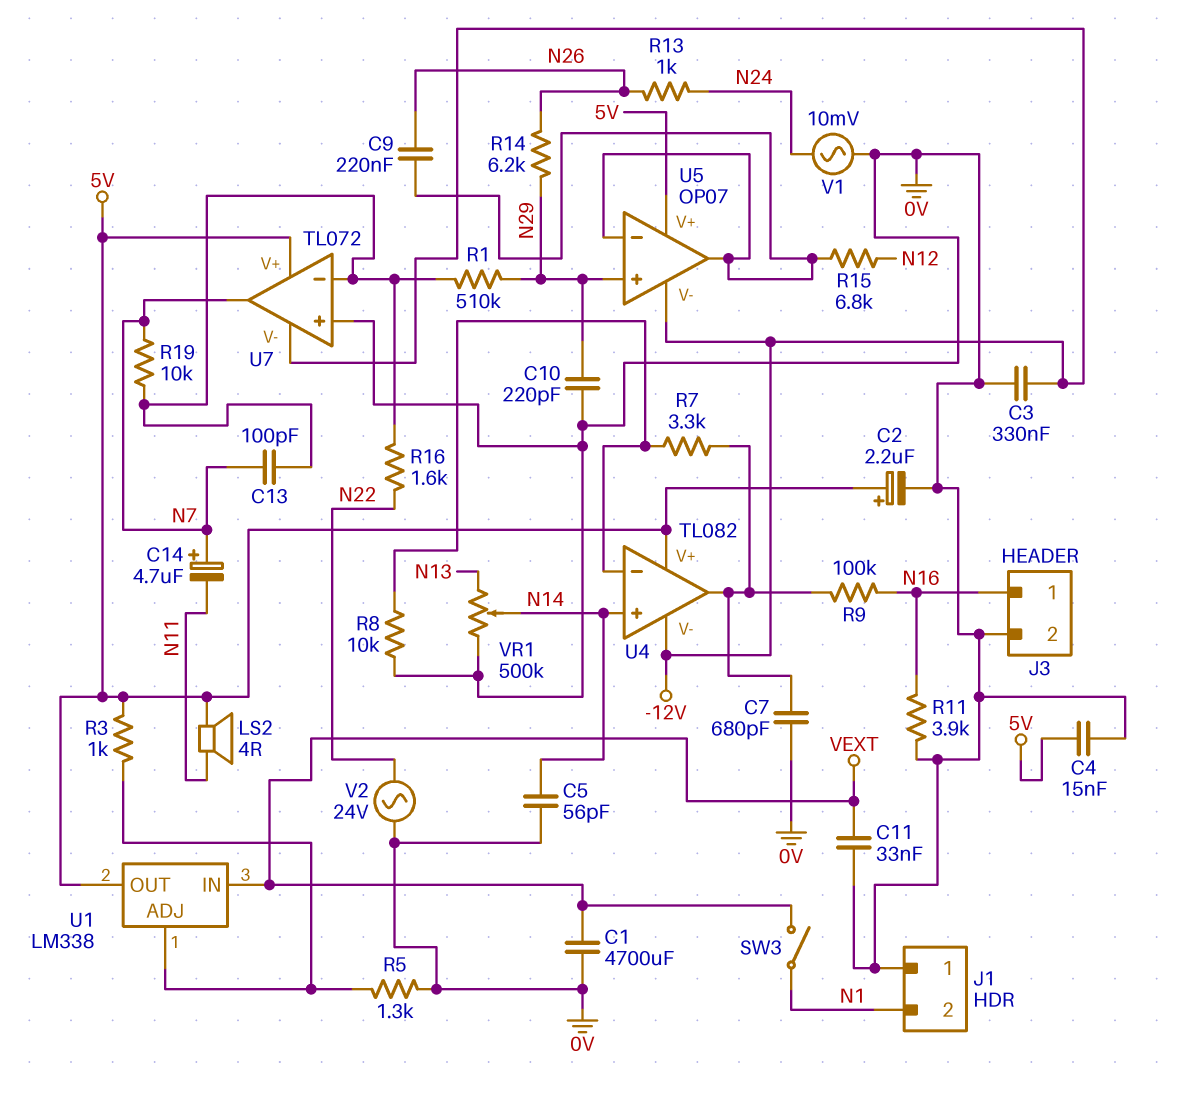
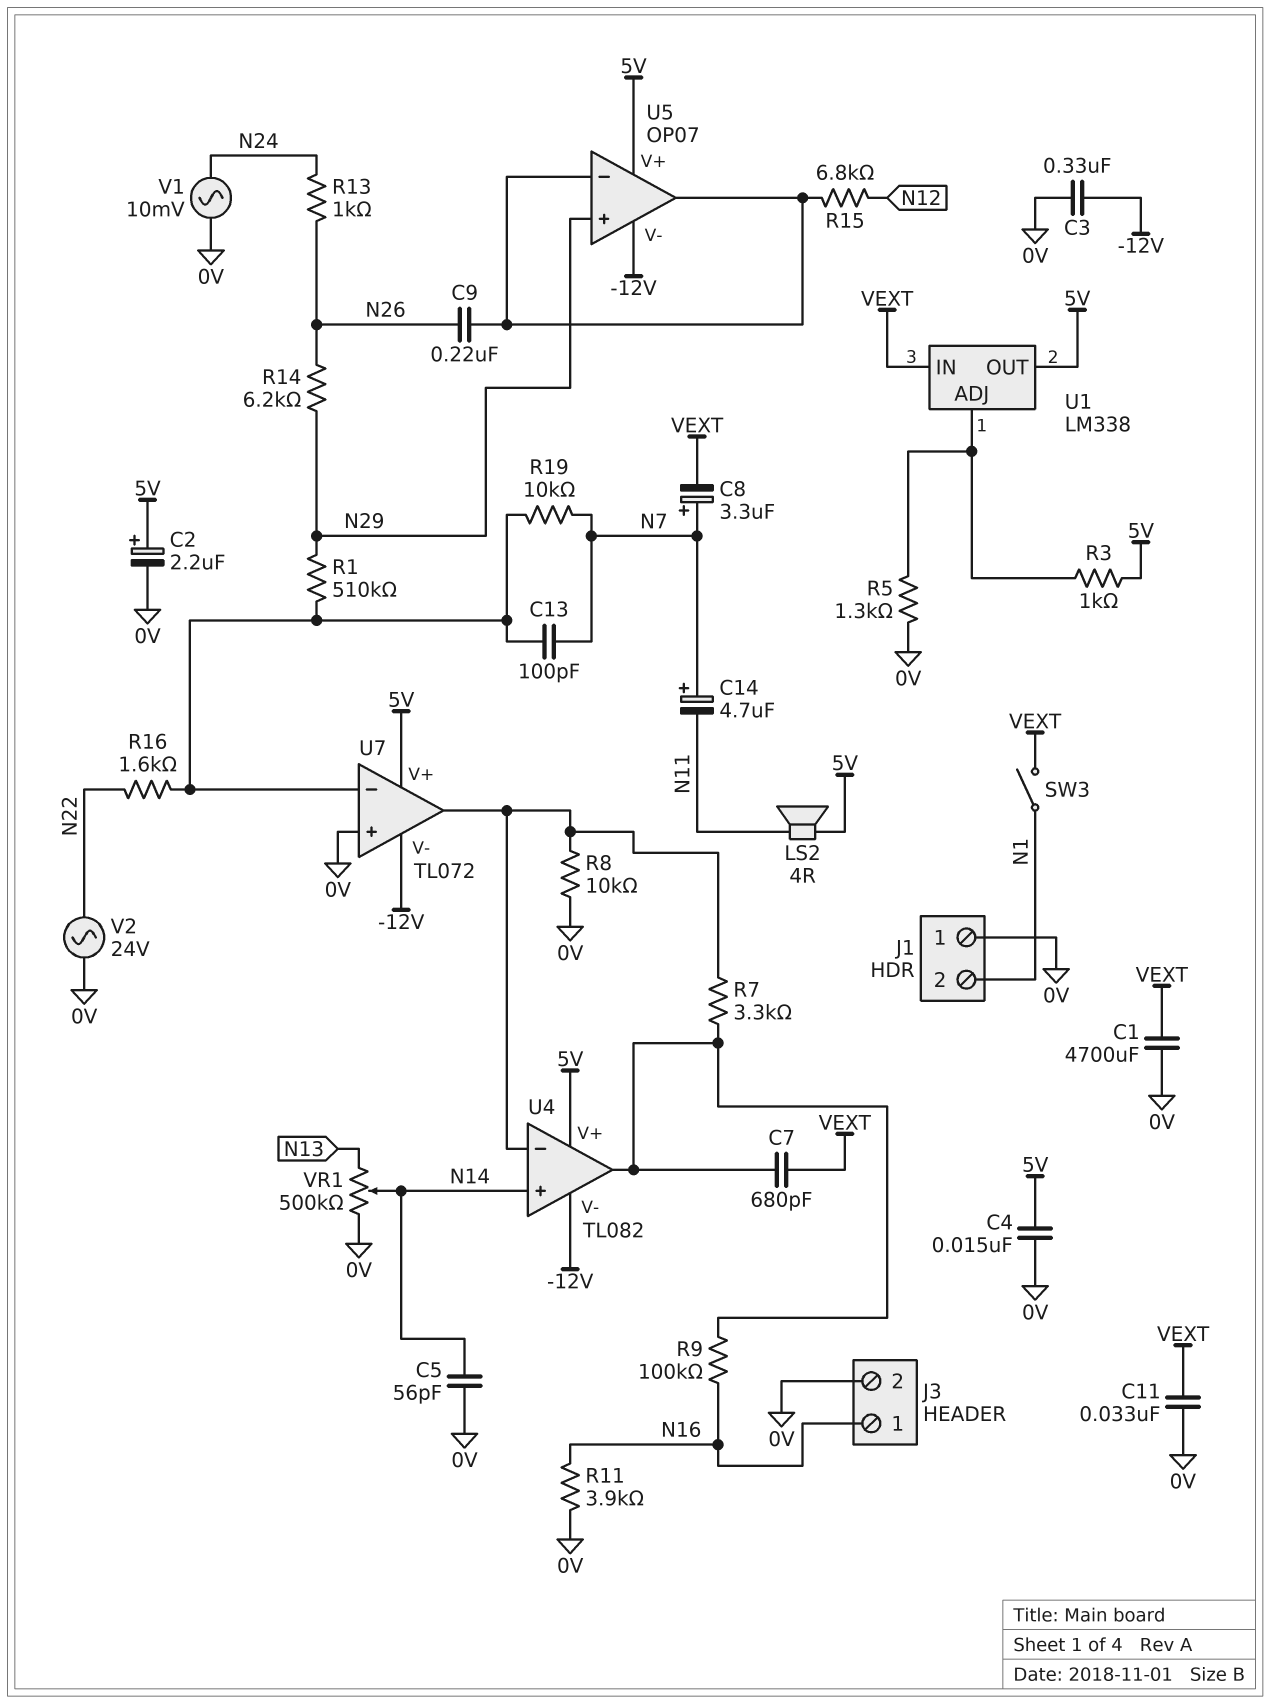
C7: 680pF (0V, U4/out) -> 680pF (U4/out, VEXT)
C8: none -> 3.3uF (plus N7, minus VEXT)
C10: 220pF (0V, N29) -> none
U7 pin out: N7 -> U4/in-

